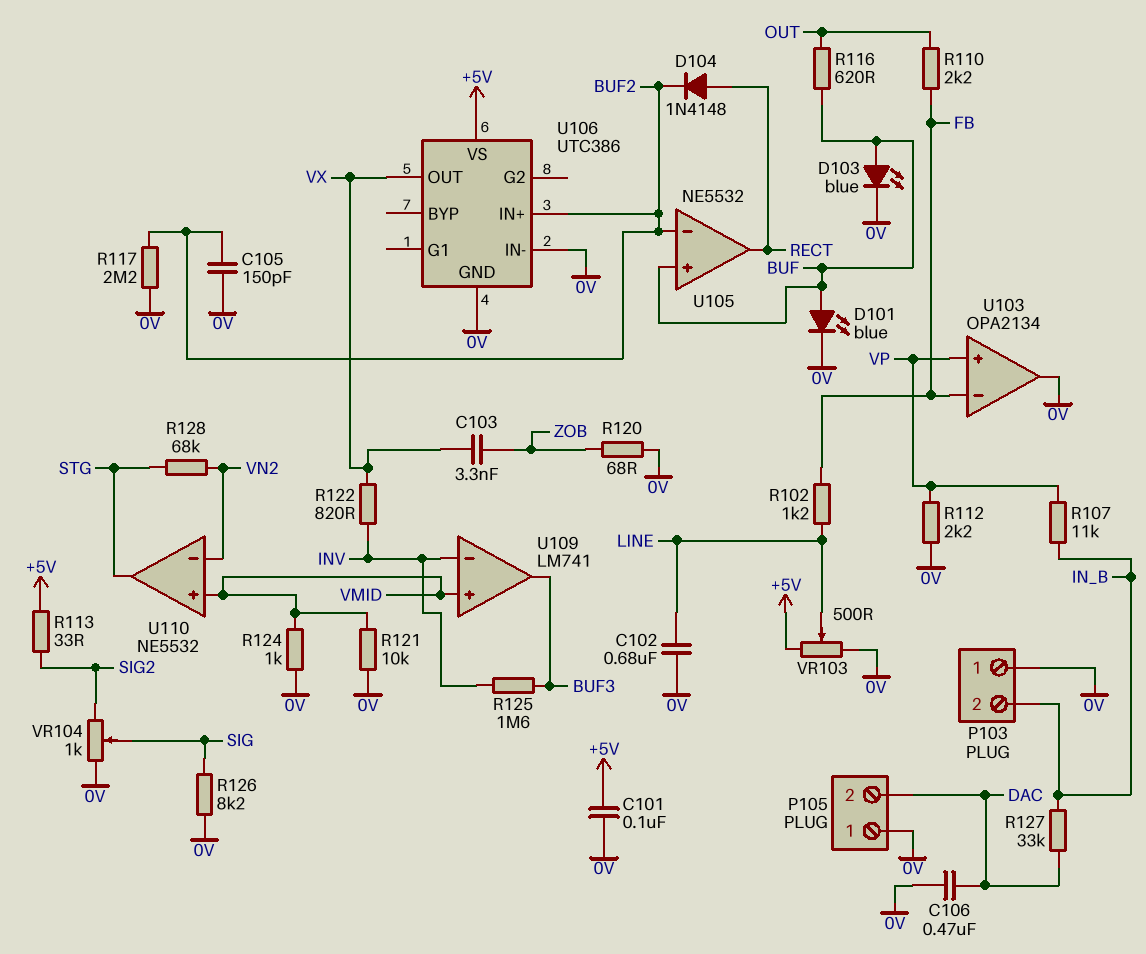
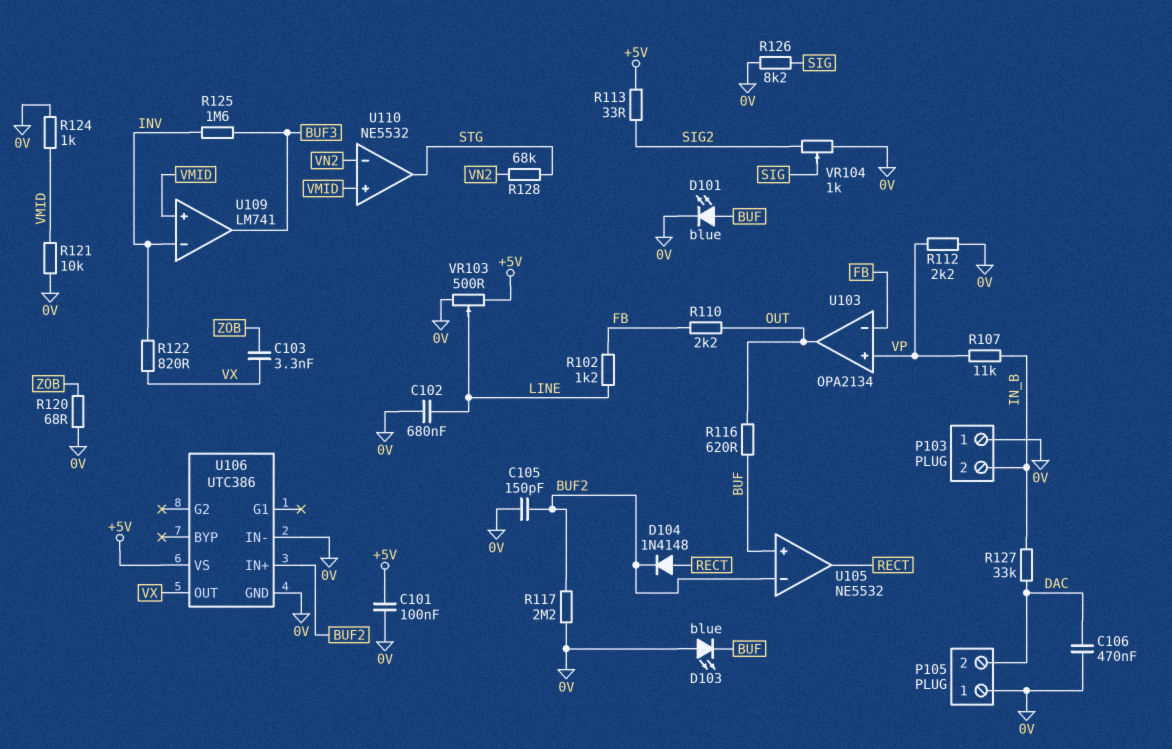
D103: LED blue (A BUF, K 0V) -> LED blue (A 0V, K BUF)
U103 pin out: 0V -> OUT

